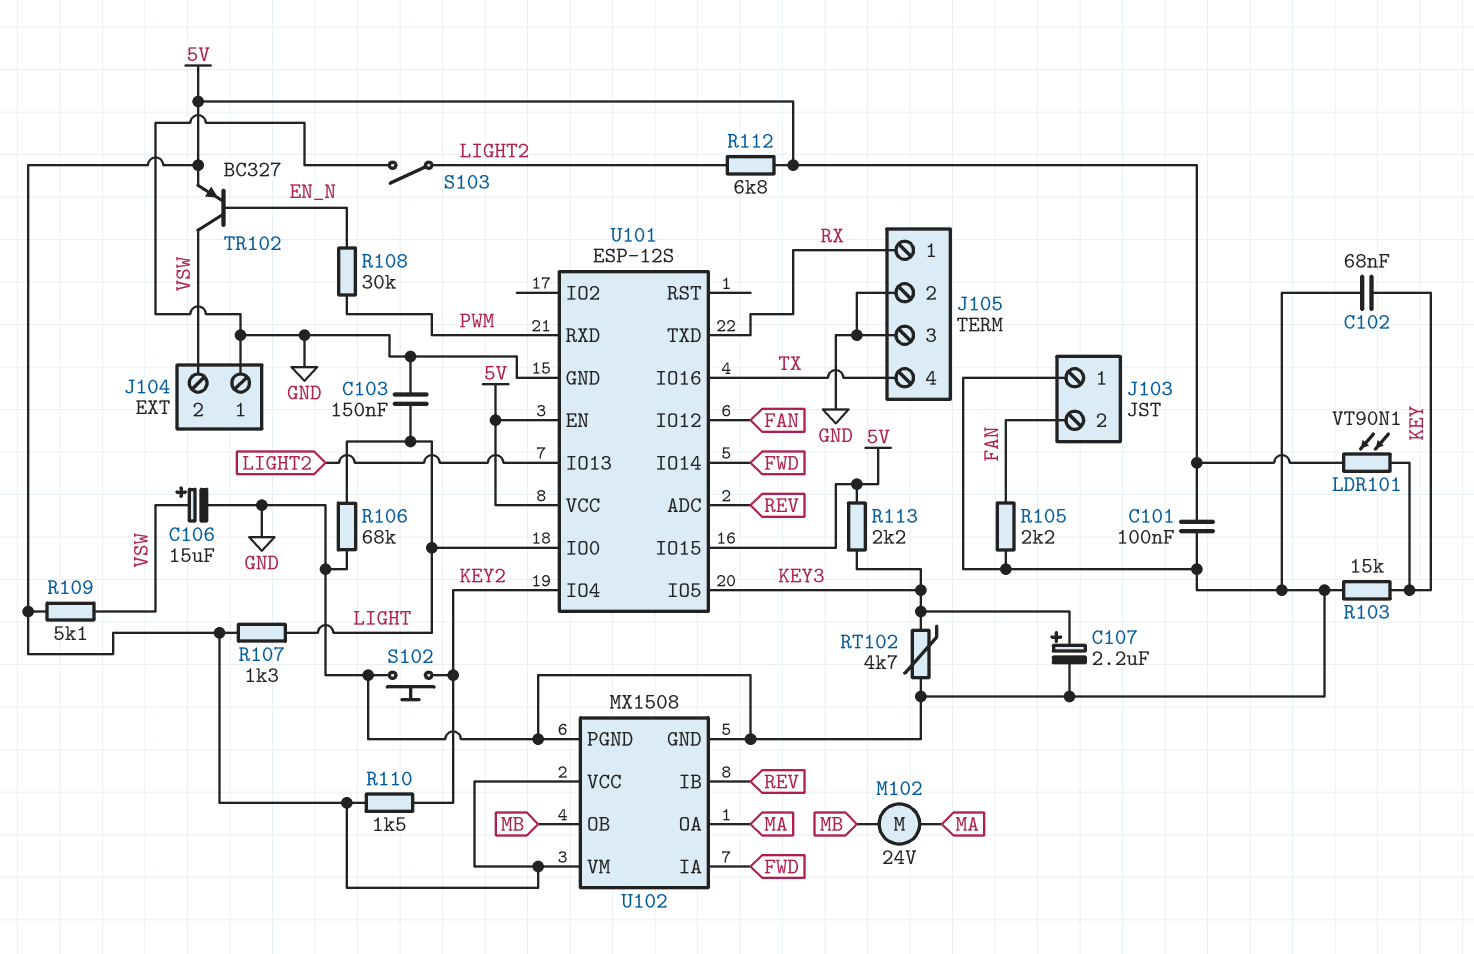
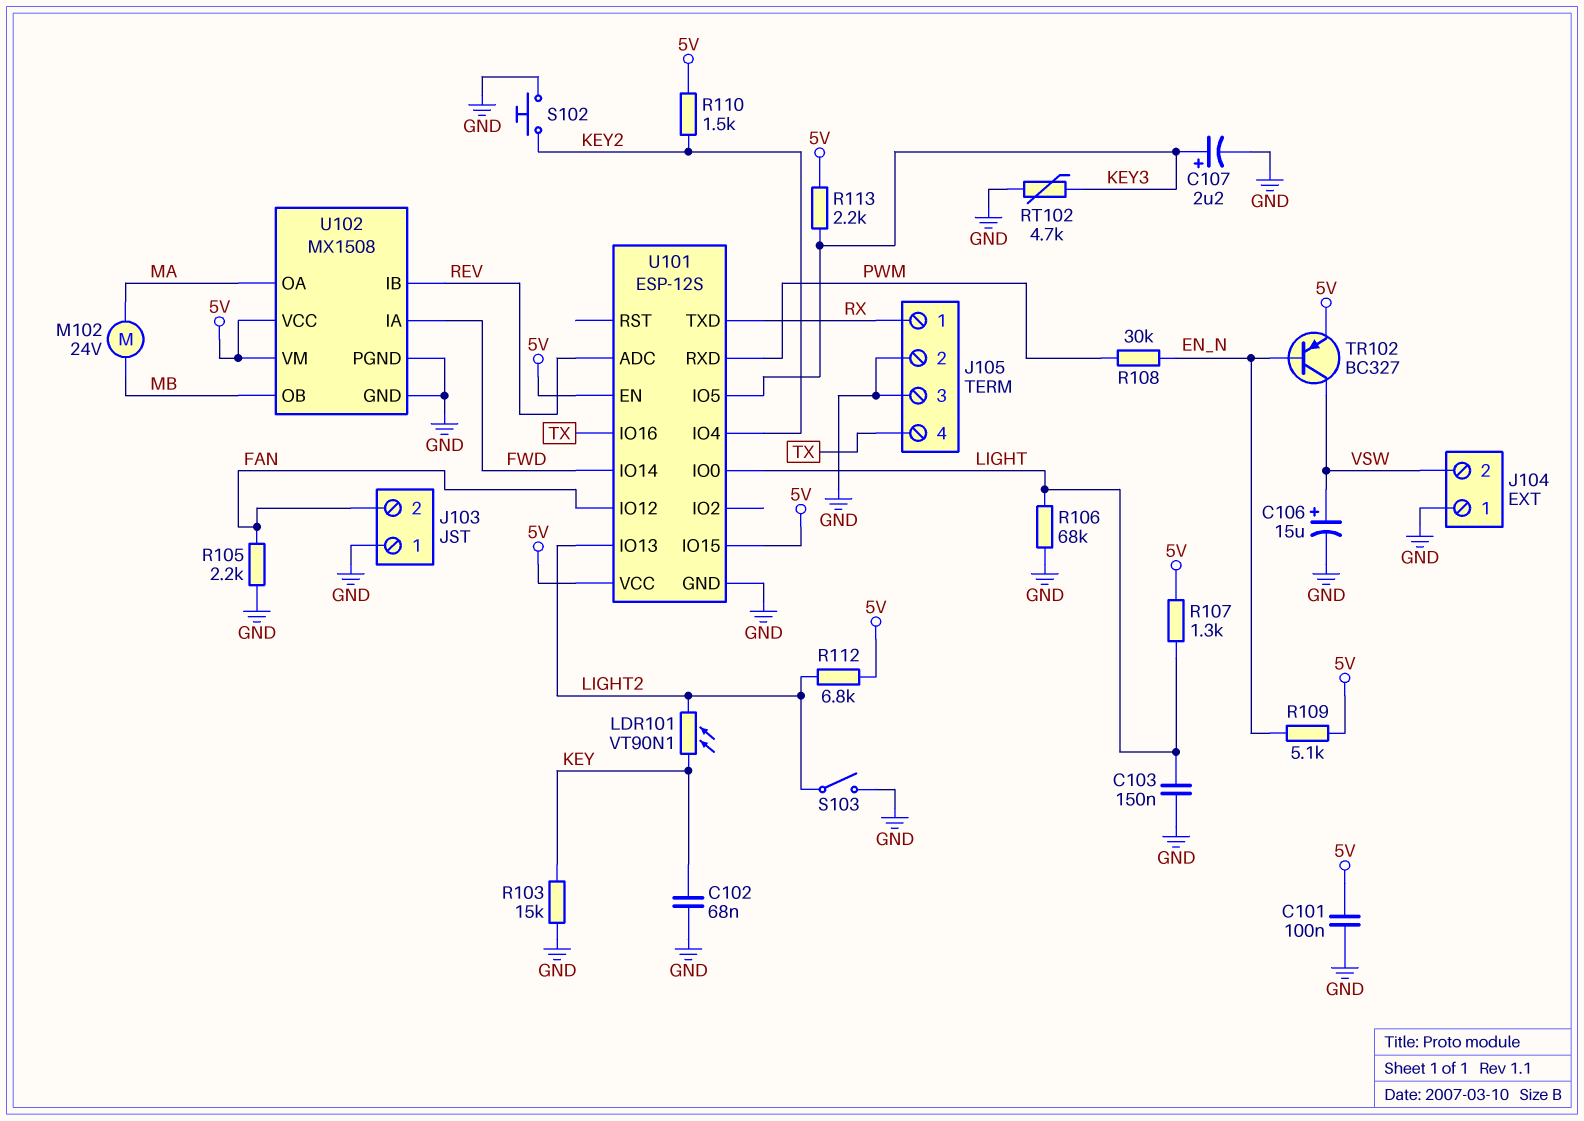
LDR101: VT90N1 (5V, KEY) -> VT90N1 (KEY, LIGHT2)
R109: 5.1k (5V, VSW) -> 5.1k (5V, EN_N)

